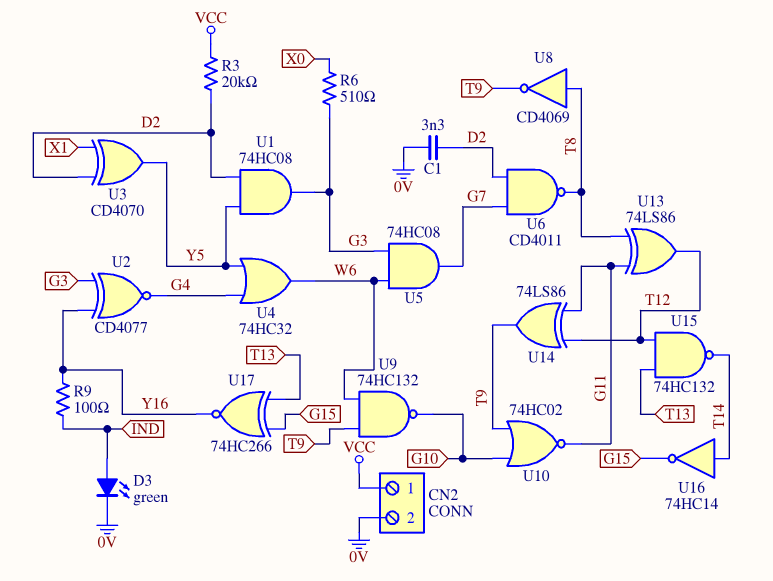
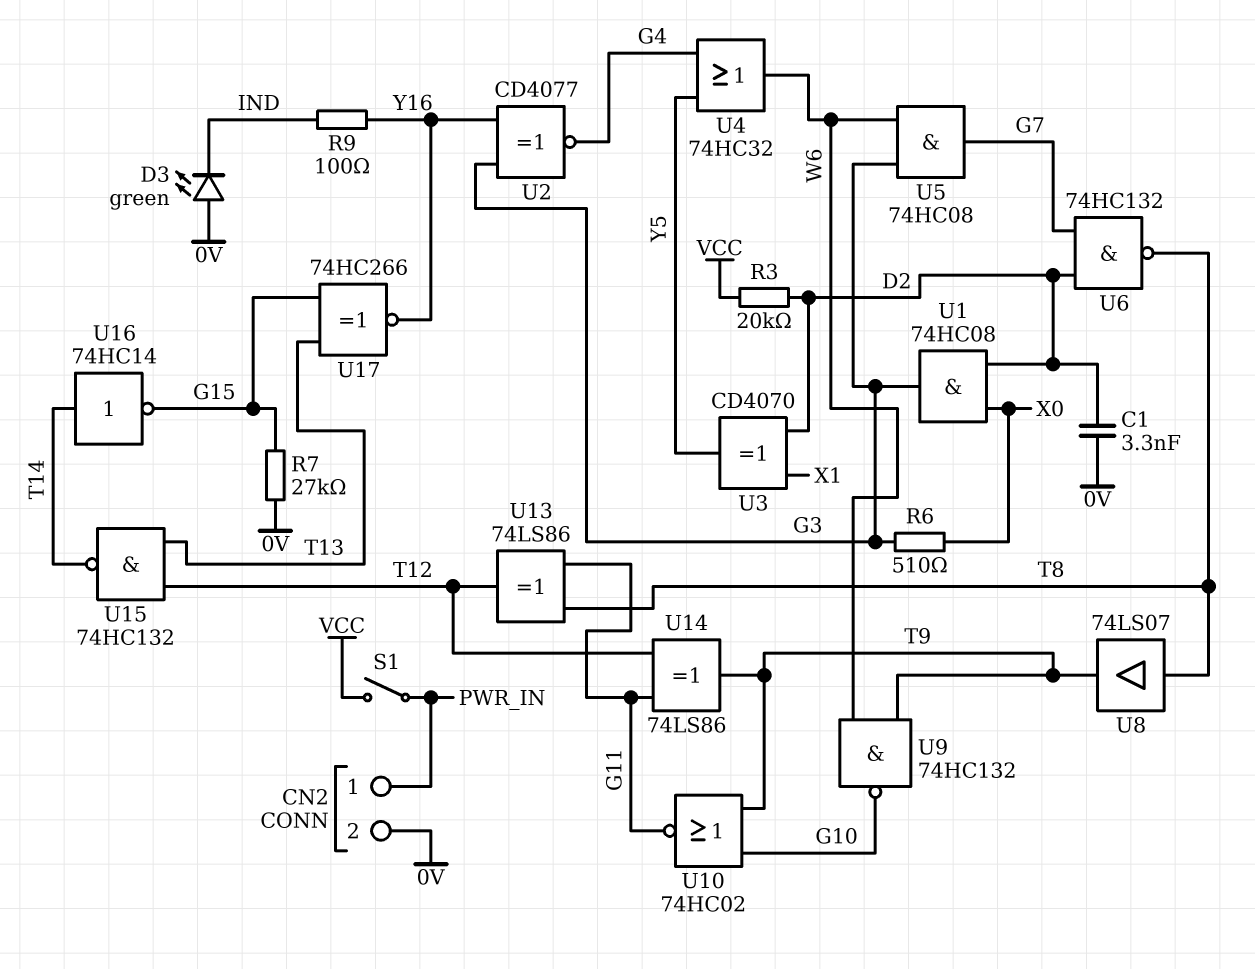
CN2 pin 1: VCC -> PWR_IN
D3: LED green (A IND, K 0V) -> LED green (A 0V, K IND)
R7: none -> 27k (0V, G15)
S1: none -> switch (PWR_IN, VCC)
U1: AND 74HC08 (in D2, in Y5, out G3) -> AND 74HC08 (in D2, in X0, out G3)
U6: NAND CD4011 (in D2, in G7, out T8) -> NAND 74HC132 (in D2, in G7, out T8)
U8: NOT CD4069 (in T8, out T9) -> buffer 74LS07 (in T8, out T9)

